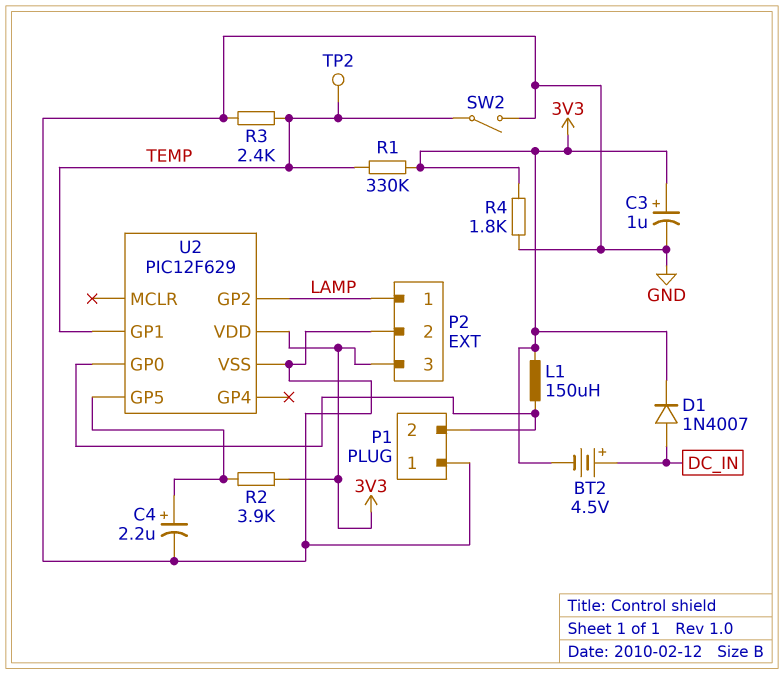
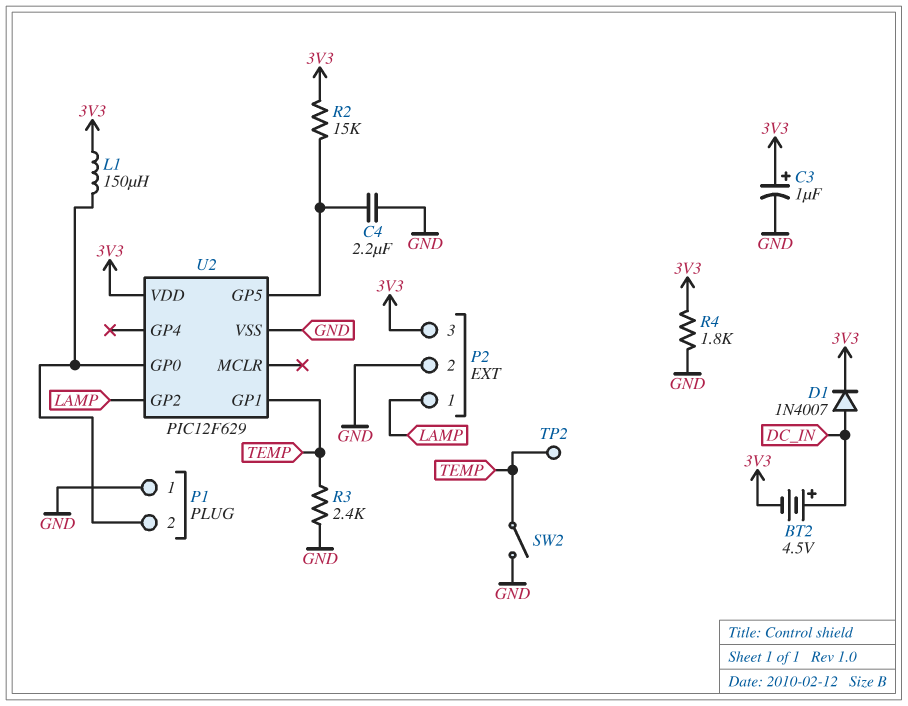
C4: 2.2uF (plus U2/GP5, minus GND) -> 2.2uF (GND, U2/GP5)
R1: 330k (3V3, TEMP) -> none
R2: 3.9k (3V3, U2/GP5) -> 15k (3V3, U2/GP5)

